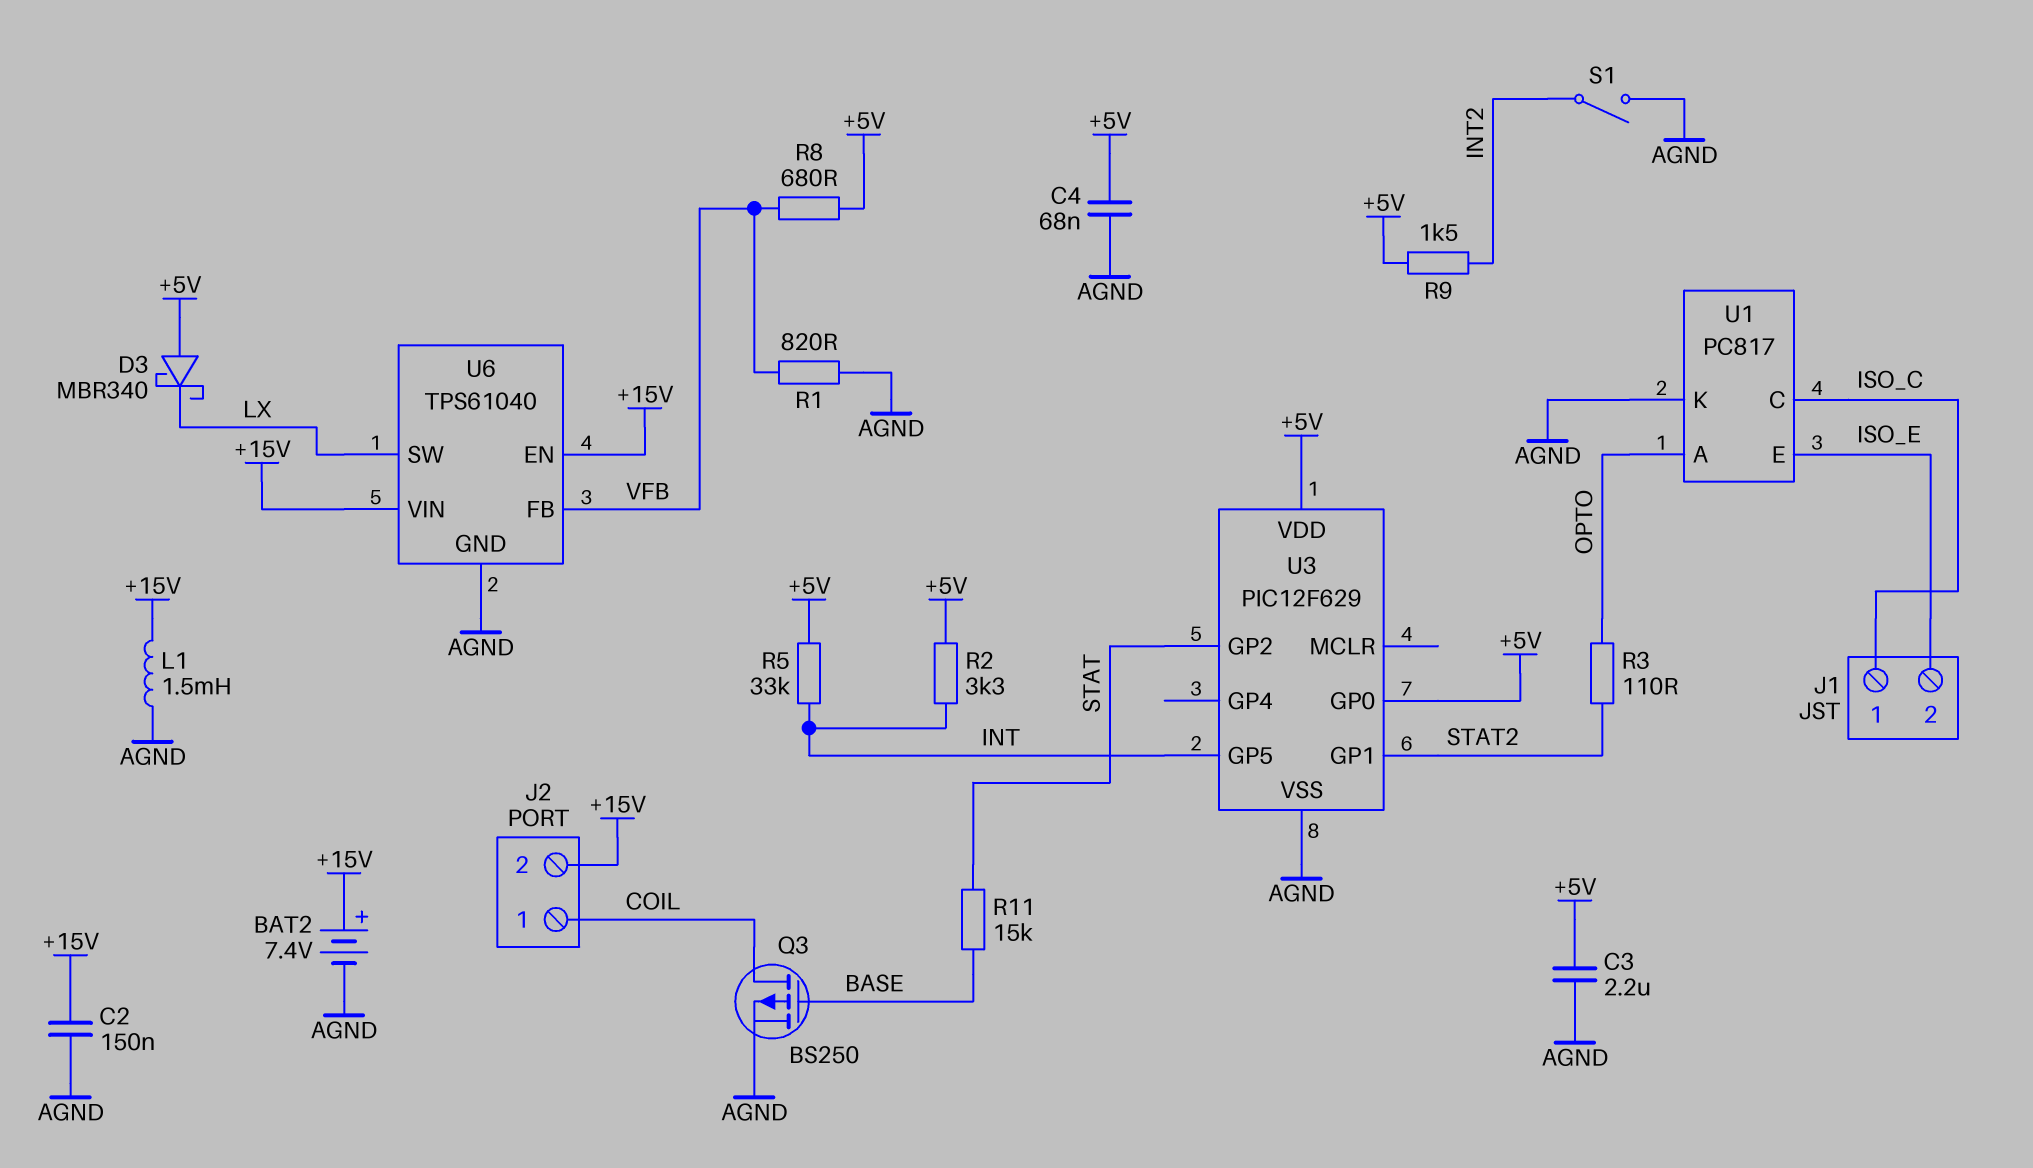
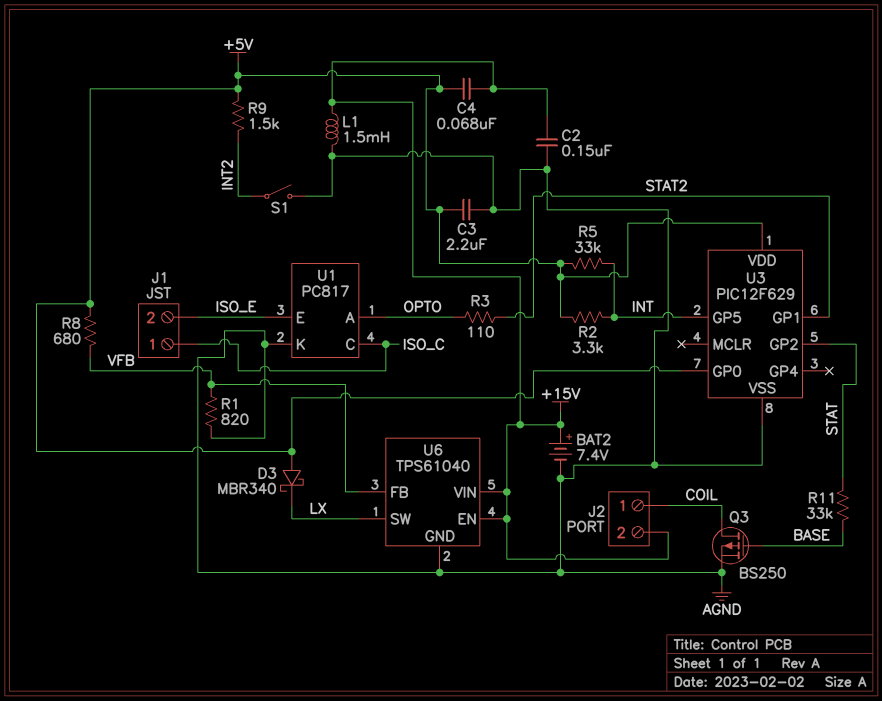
C4: 68nF (+5V, AGND) -> 68nF (+5V, +15V)
R11: 15k (BASE, STAT) -> 33k (BASE, STAT)

